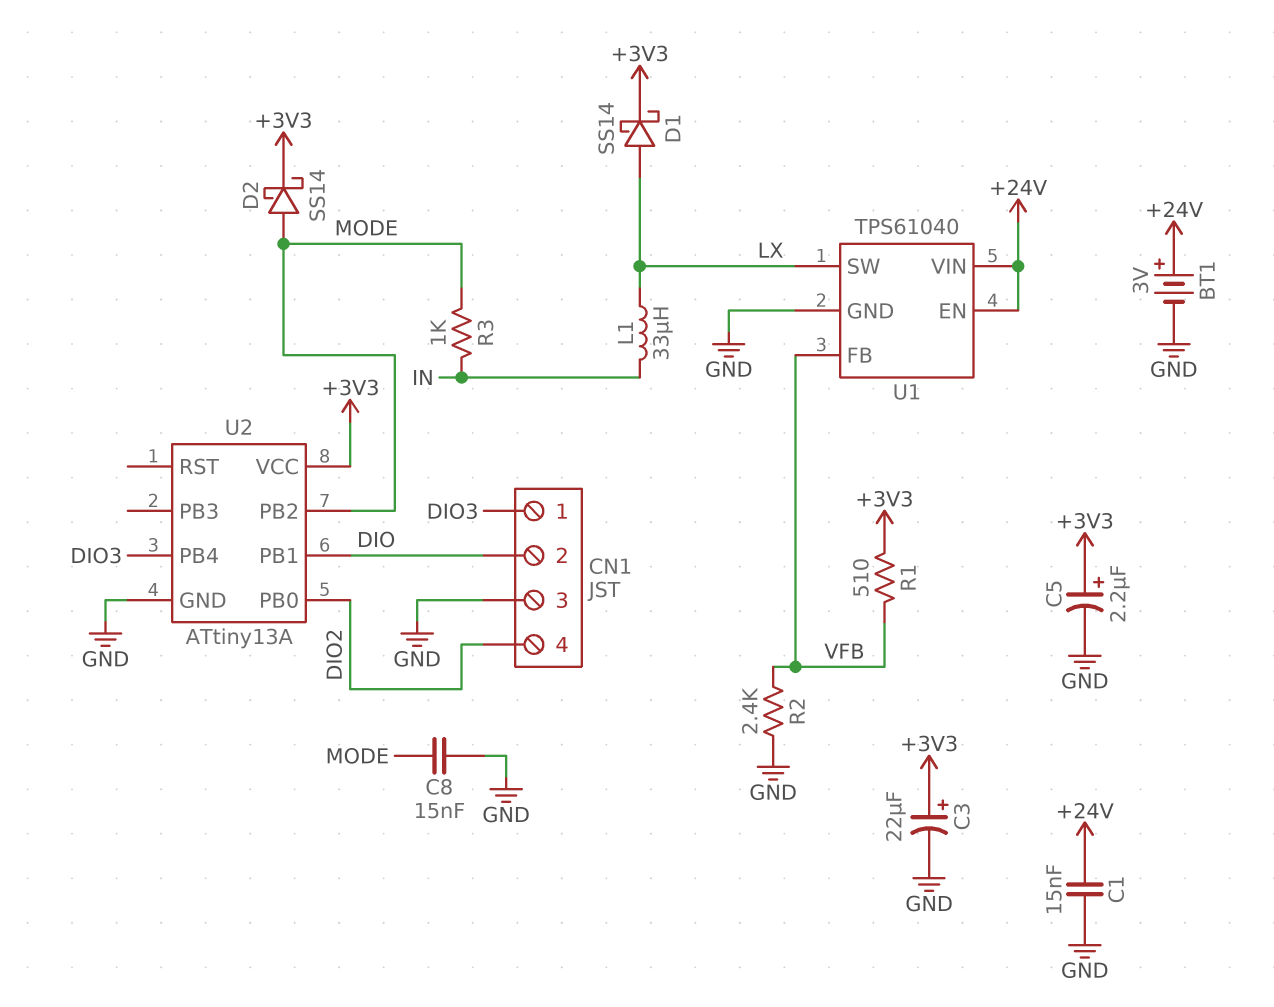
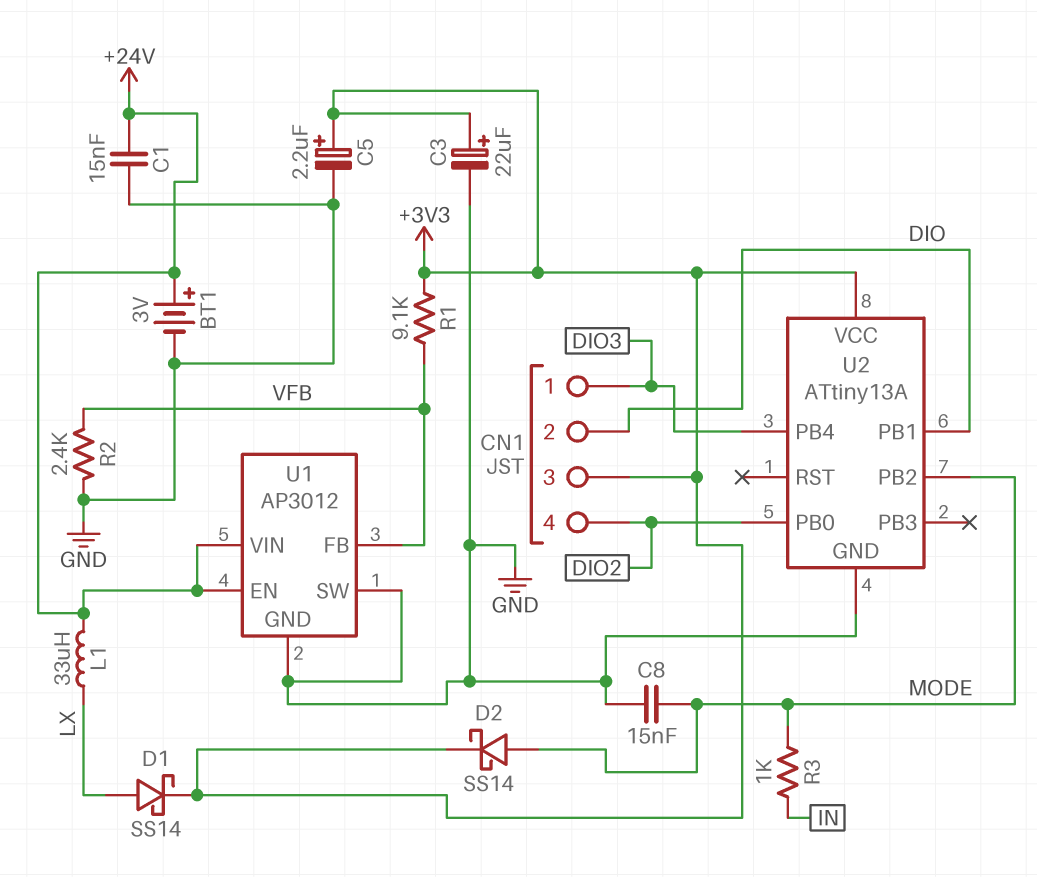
CN1 pin 3: GND -> +3V3
L1: 33uH (IN, LX) -> 33uH (+24V, LX)
R1: 510 (+3V3, VFB) -> 9.1k (+3V3, VFB)
U1: TPS61040 -> AP3012
U1 pin SW: LX -> GND

